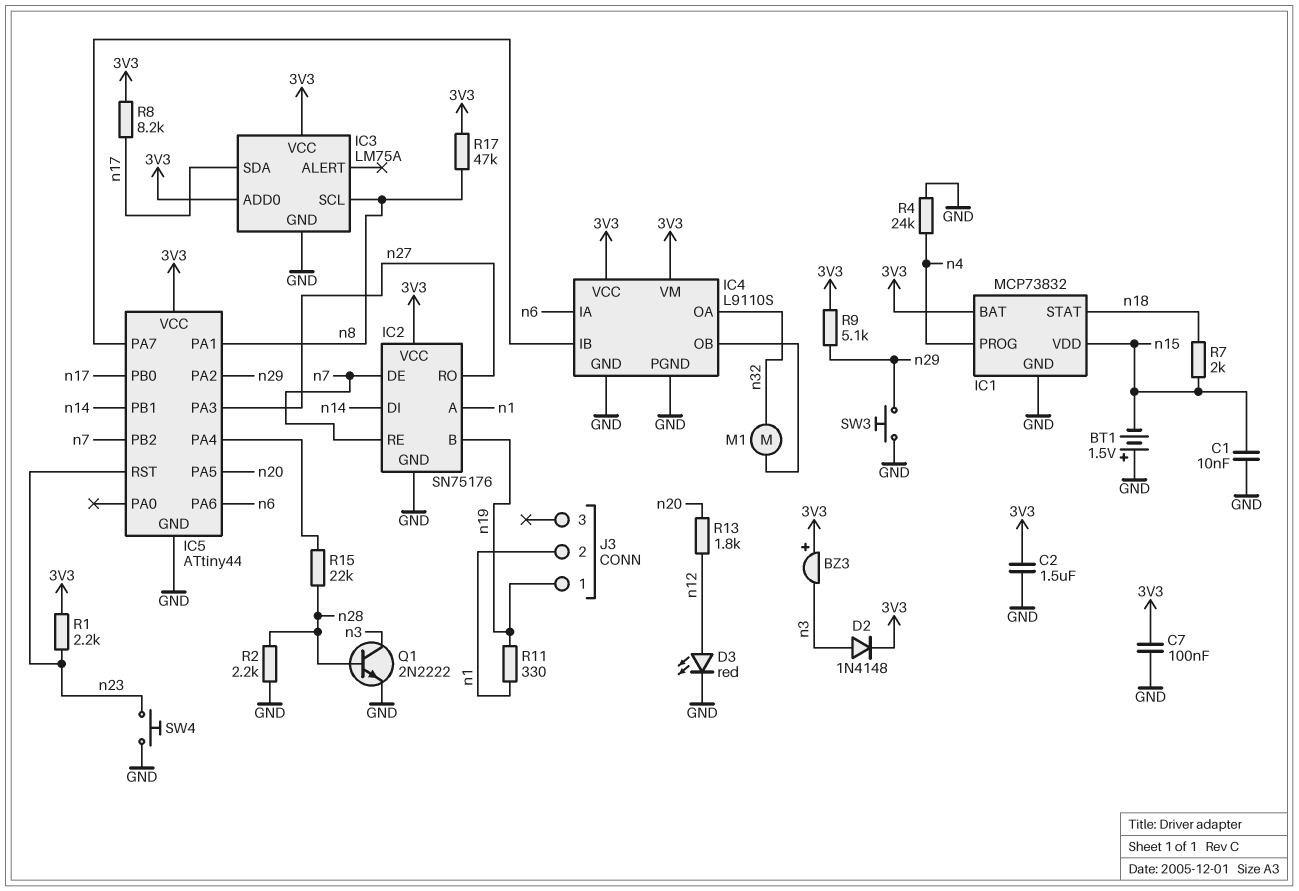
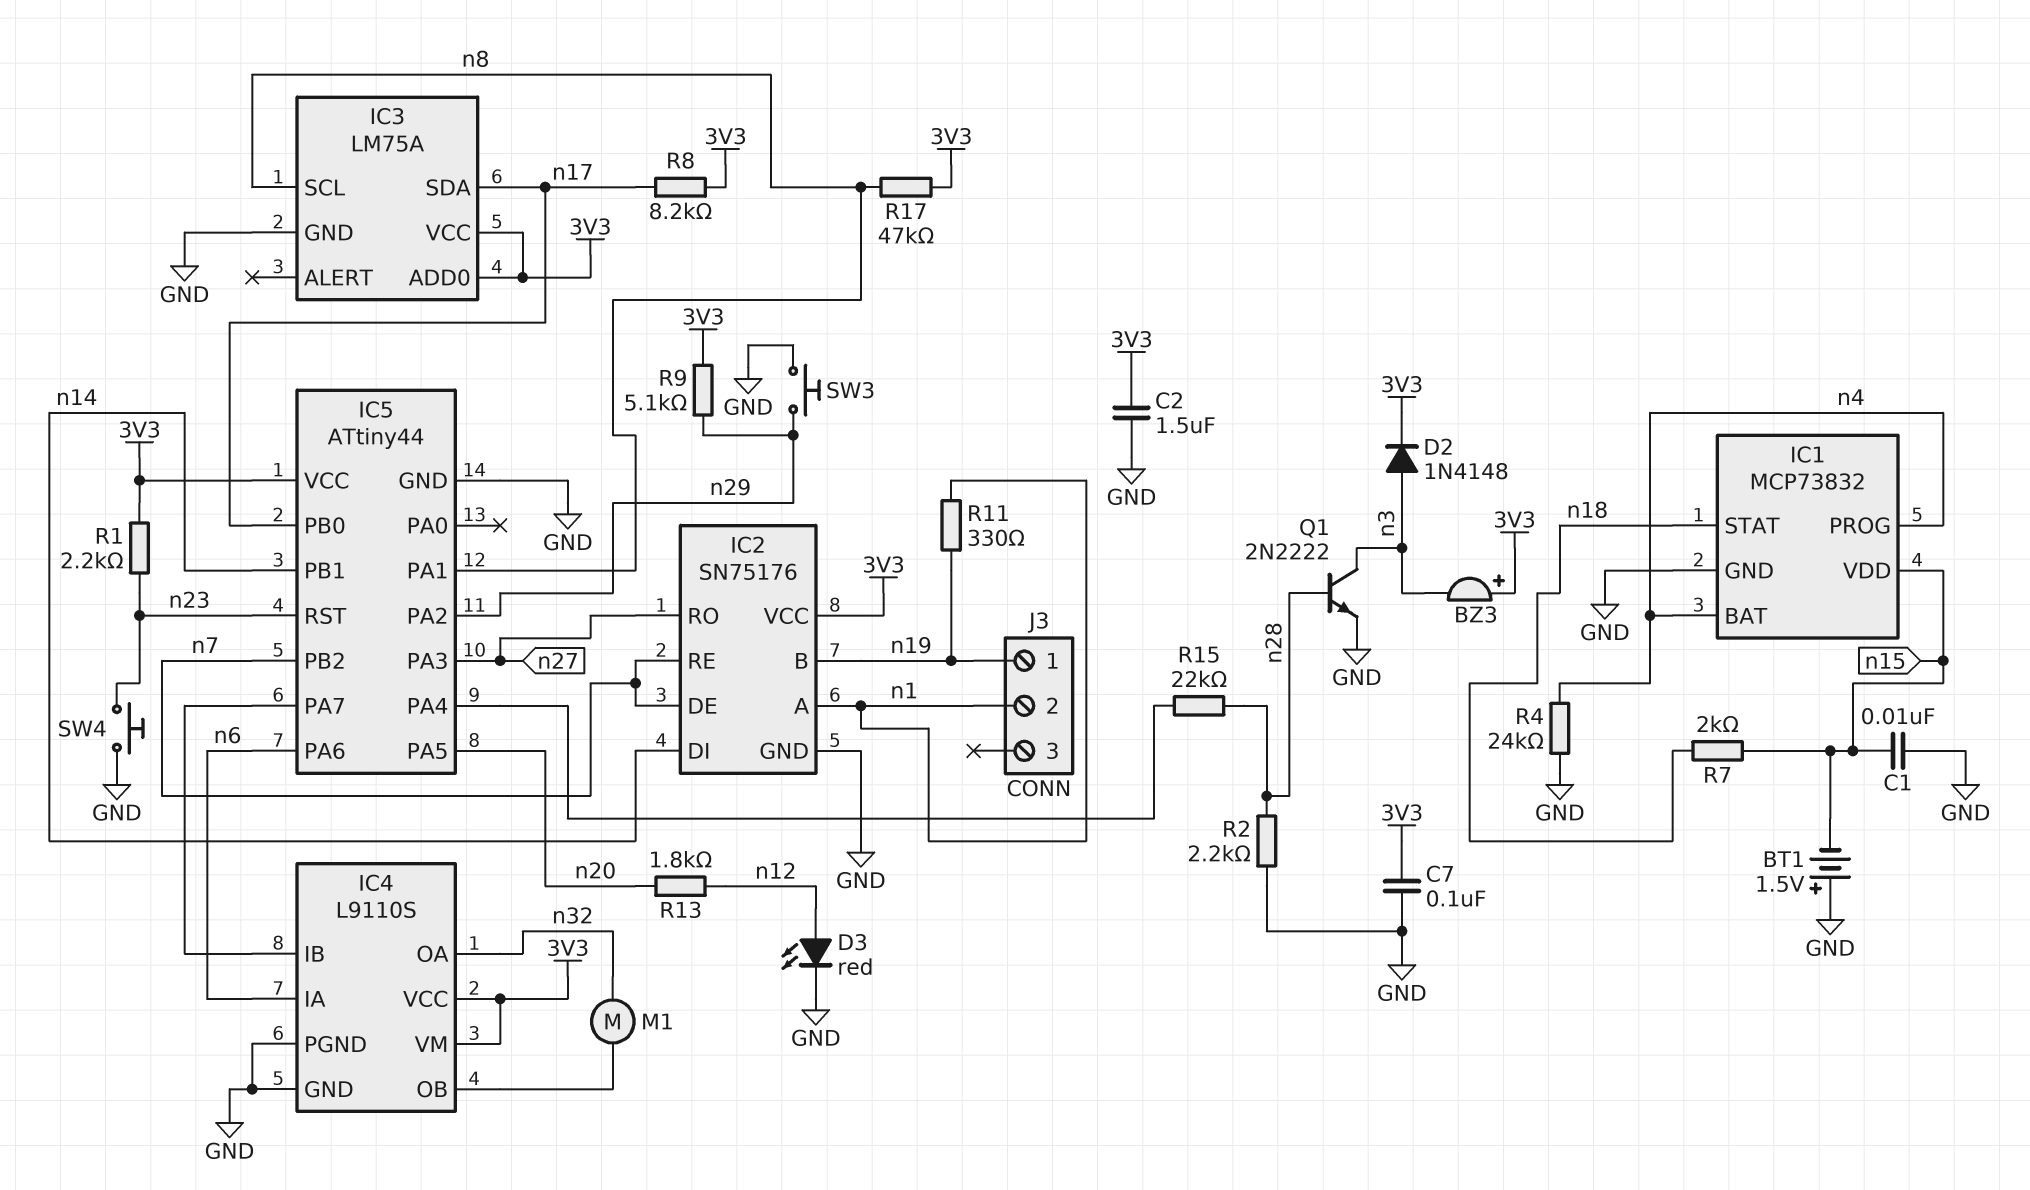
IC1 pin BAT: 3V3 -> n4

